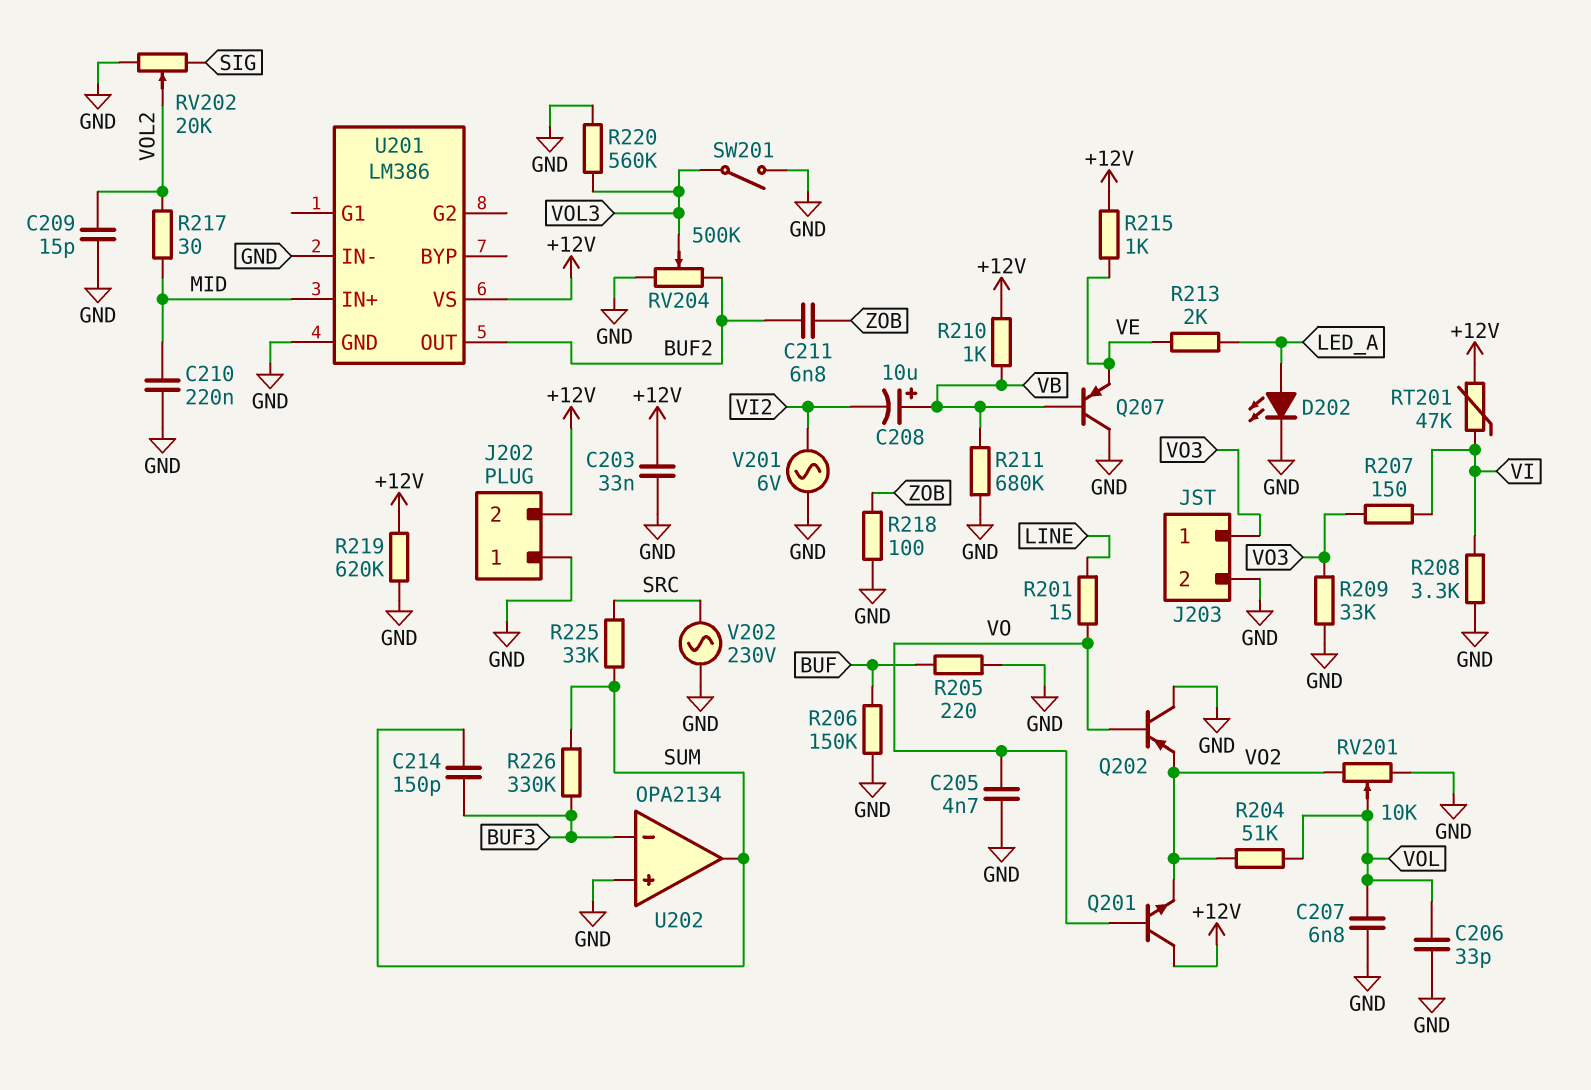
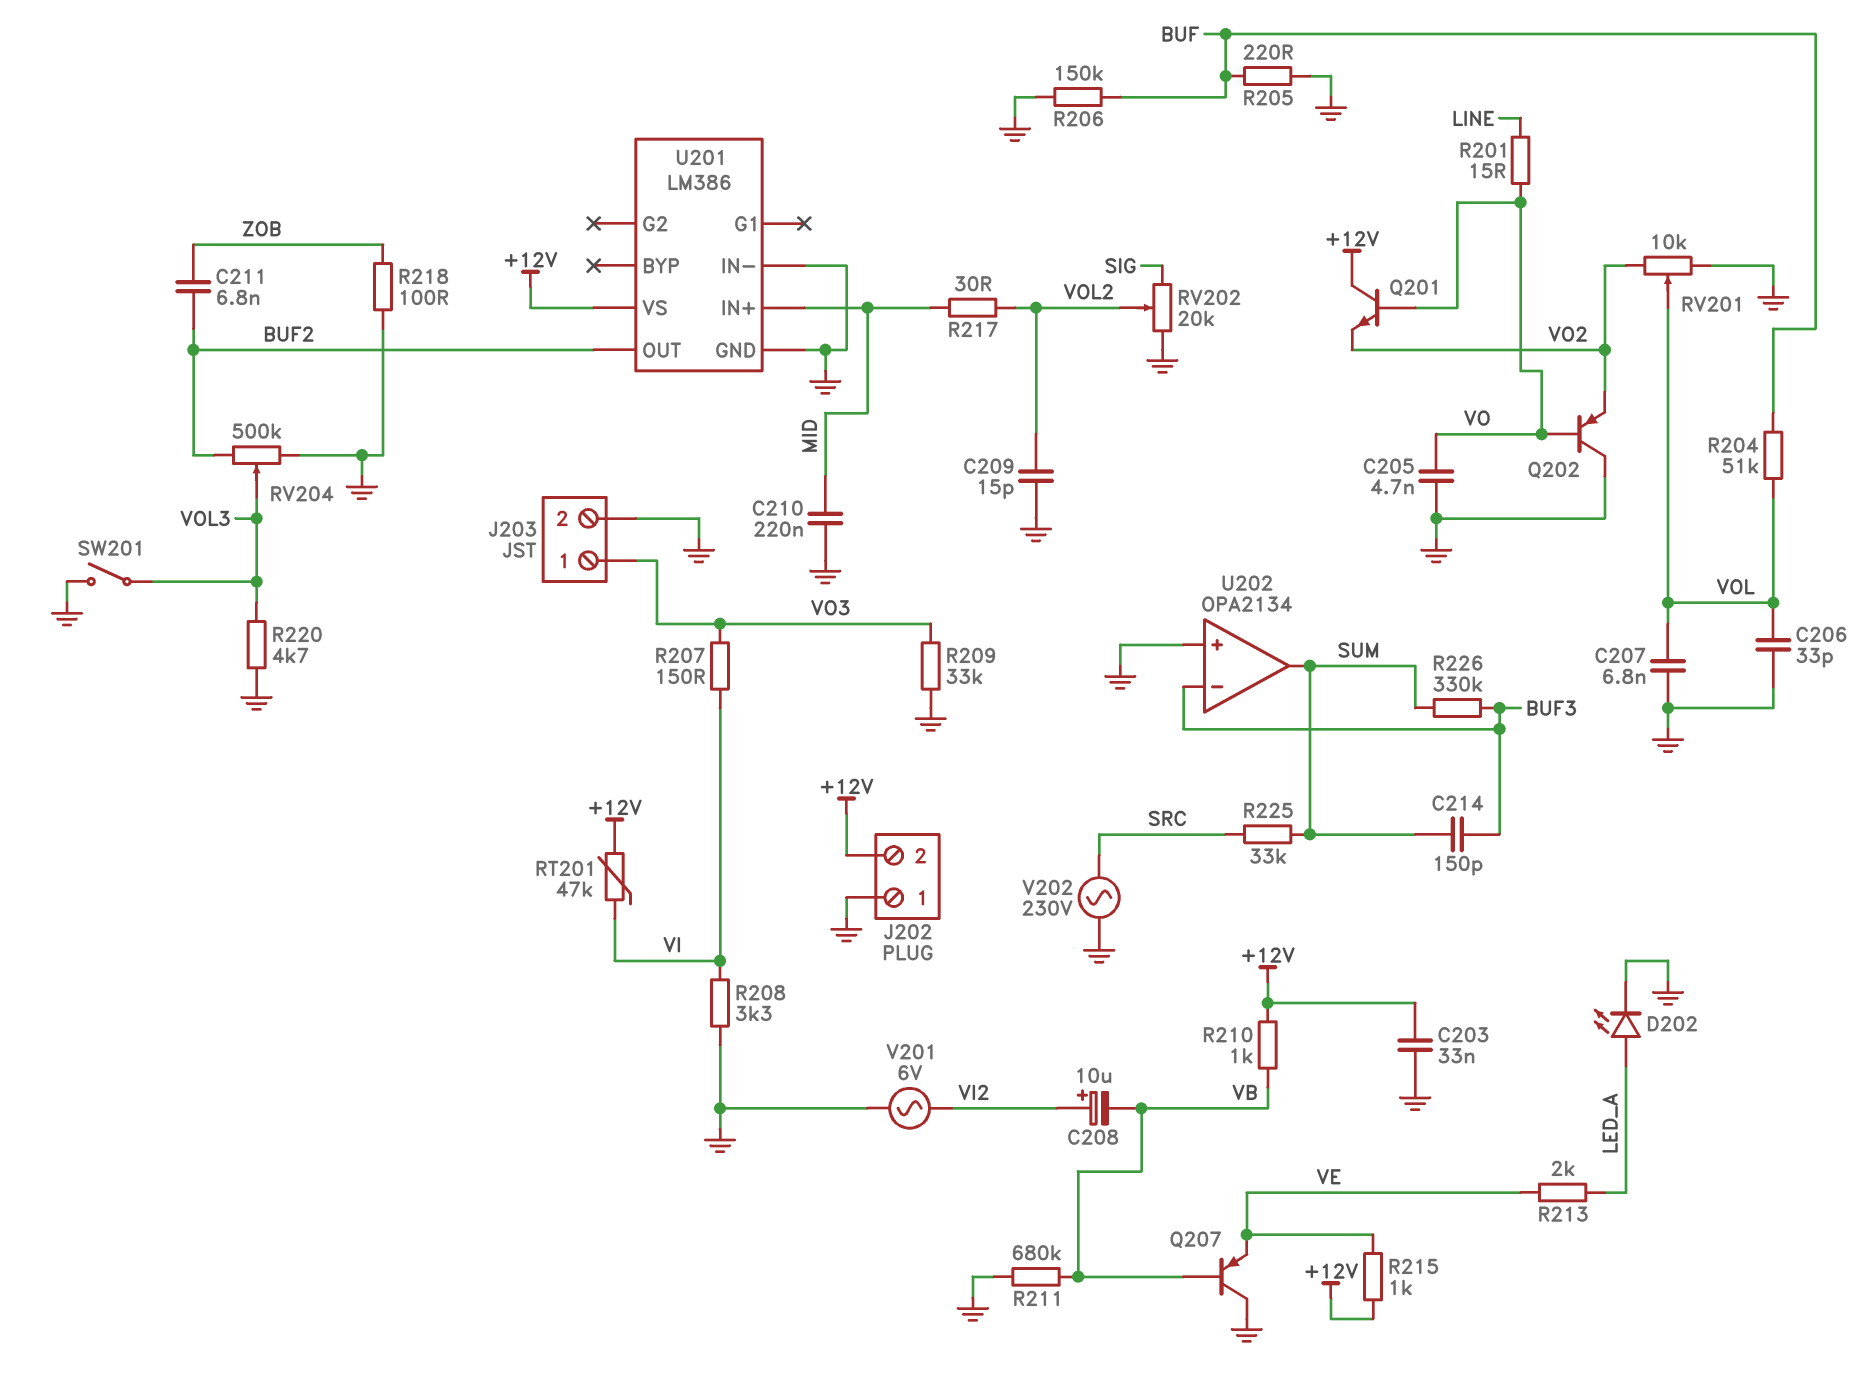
C208: 10uF (plus VB, minus VI2) -> 10uF (plus VI2, minus VB)
R204: 51k (VO2, VOL) -> 51k (BUF, VOL)
R219: 620k (+12V, GND) -> none
R220: 560k (GND, VOL3) -> 4.7k (GND, VOL3)

